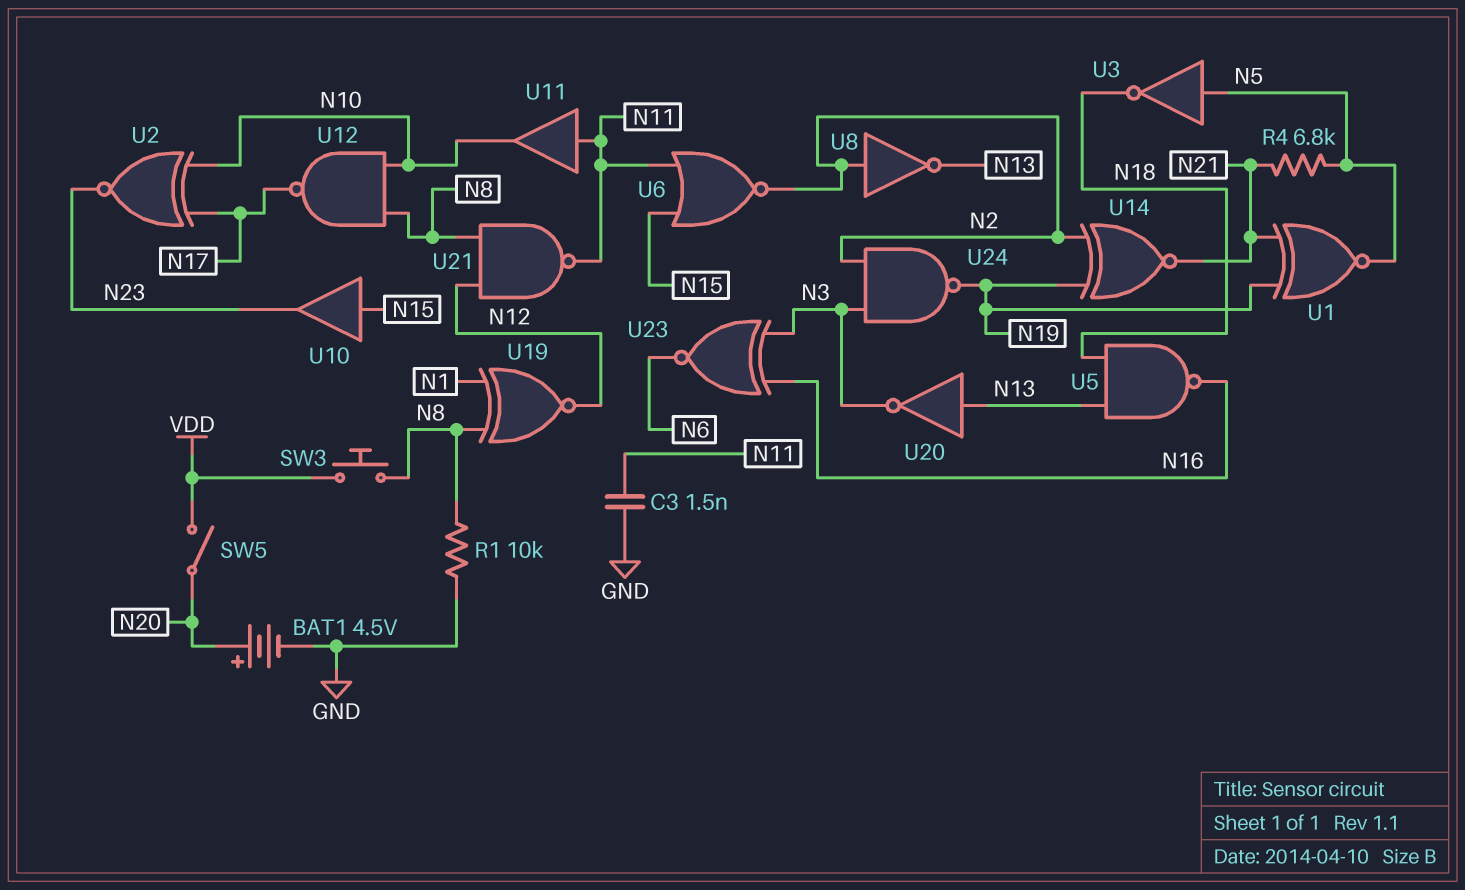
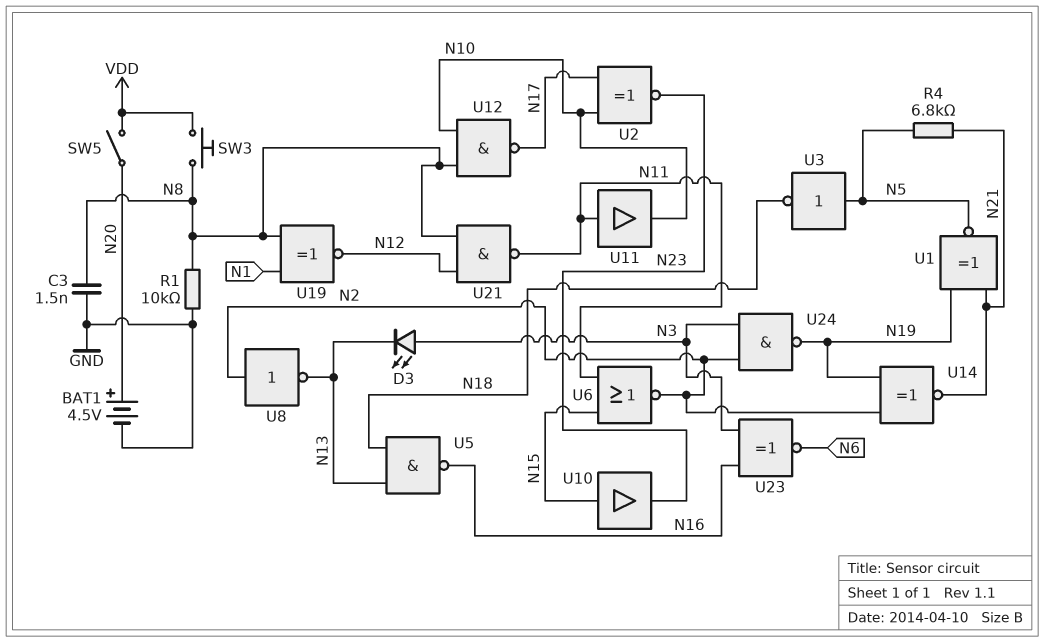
C3: 1.5nF (GND, N11) -> 1.5nF (GND, N8)
D3: none -> LED (A N3, K N13)
U20: NOT (in N13, out N3) -> none

